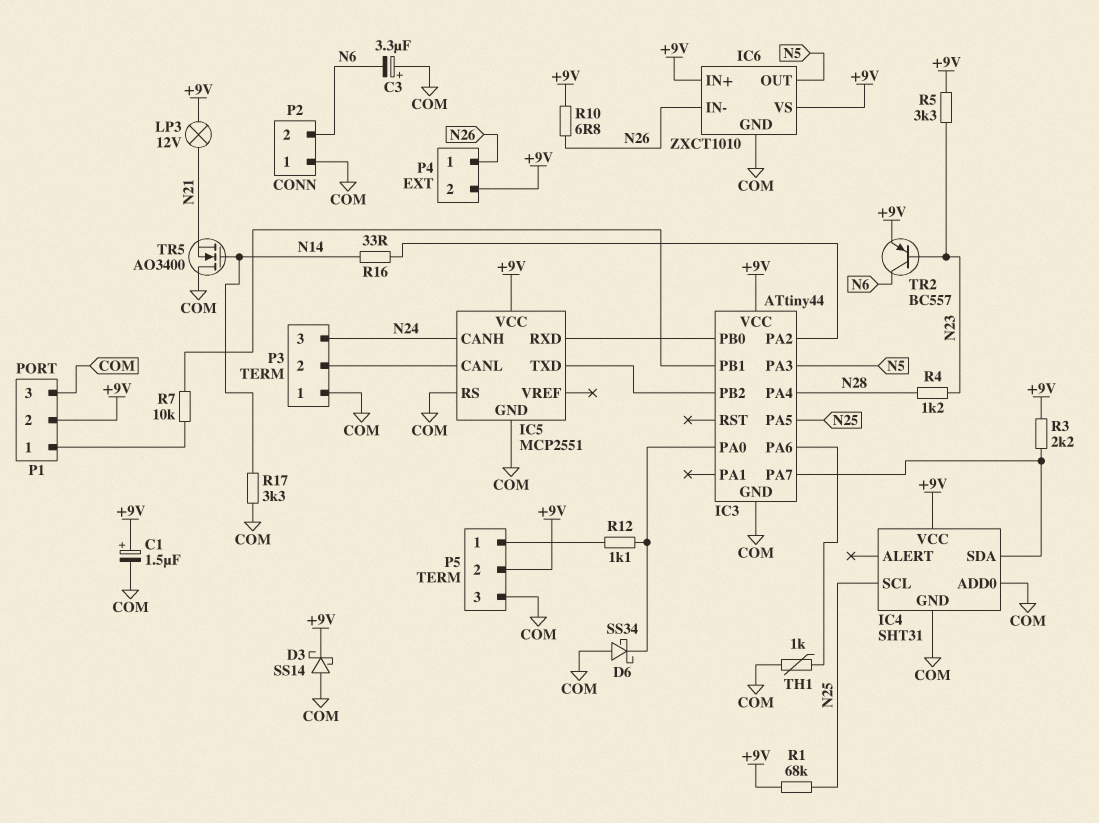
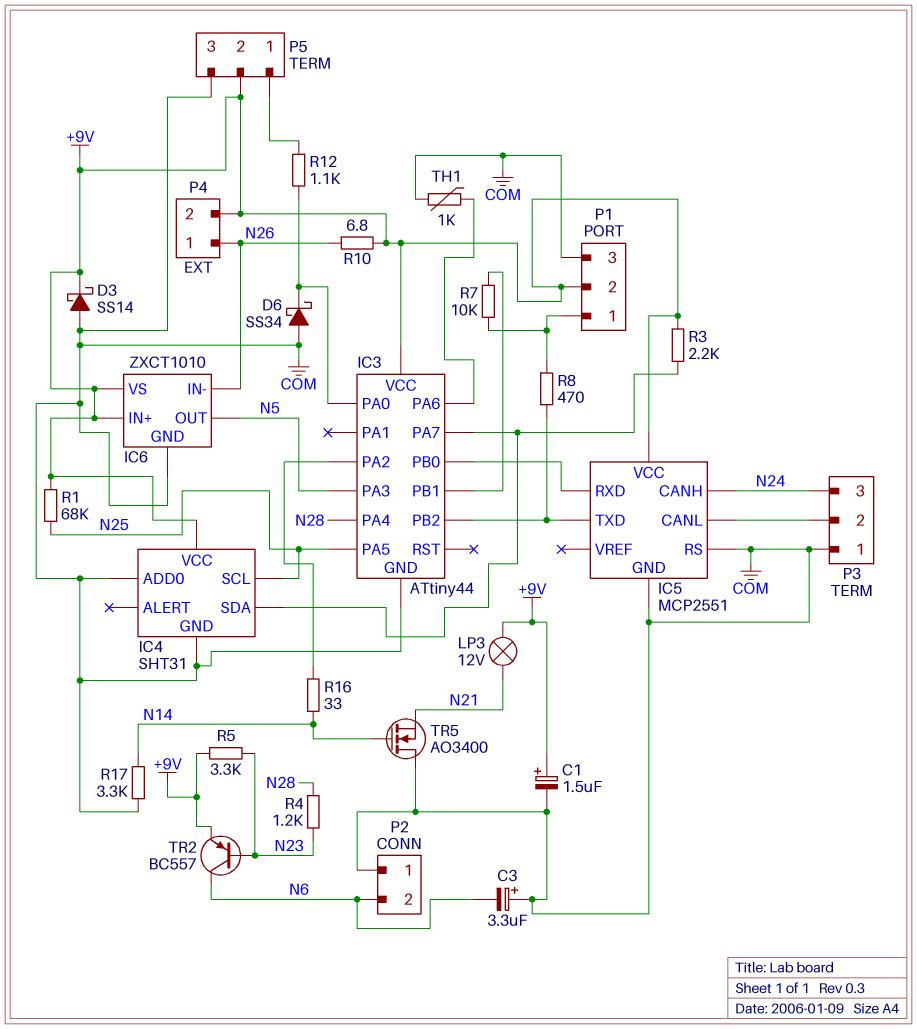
R8: none -> 470 (IC3/PB2, P1/1)

